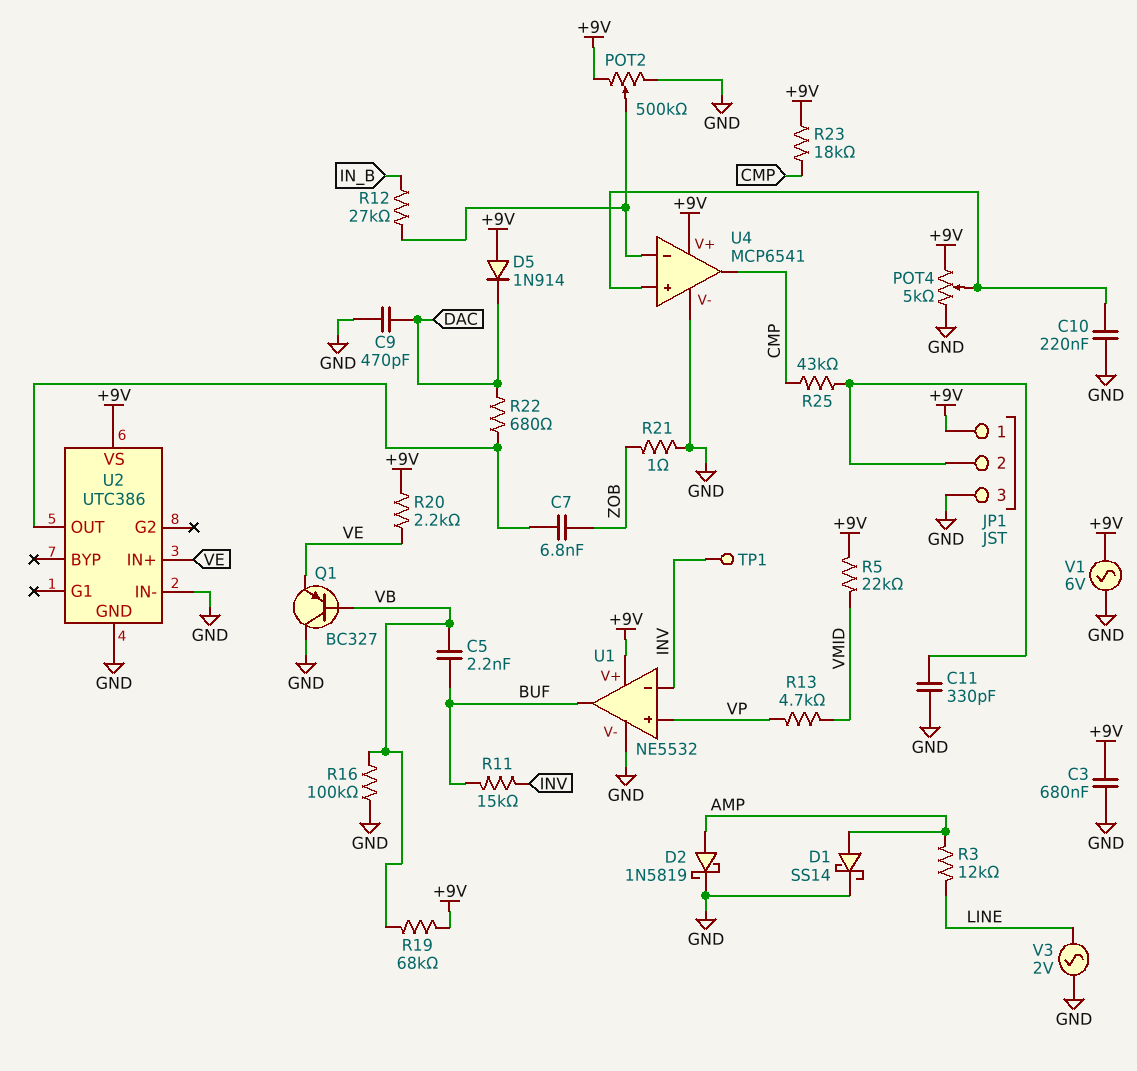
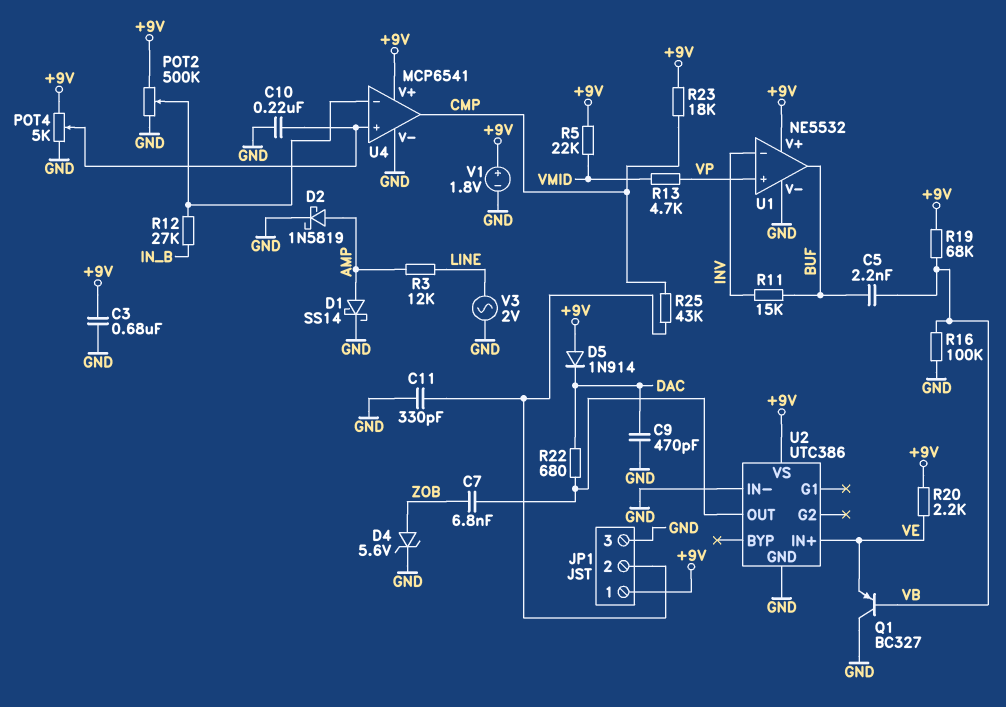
D4: none -> zener 5.6V (A ZOB, K GND)
R21: 1 (GND, ZOB) -> none
TP1: test point (INV) -> none
V1: AC 6V (+9V, GND) -> 1.8V (plus +9V, minus GND)

